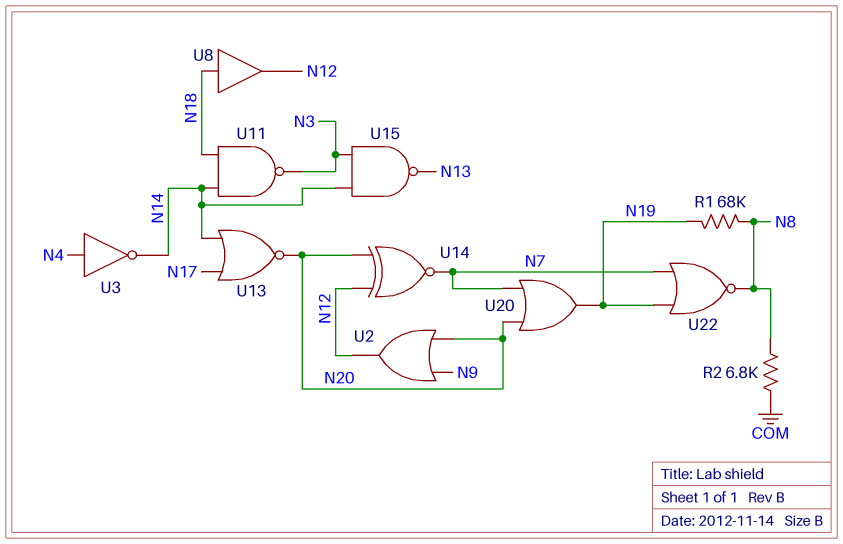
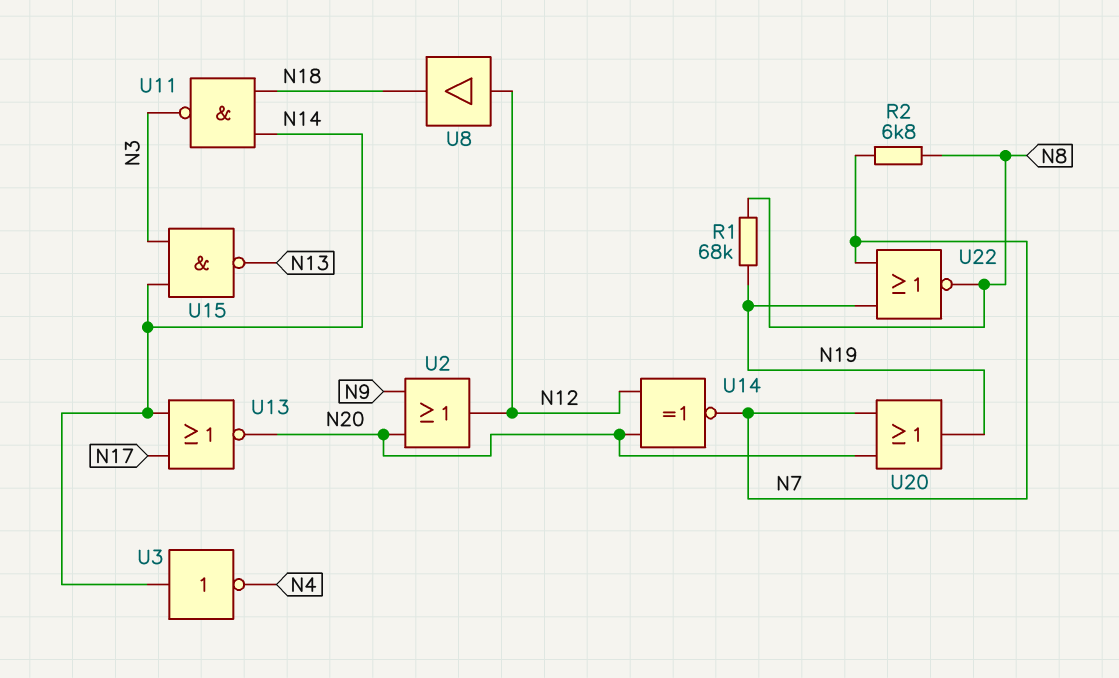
R2: 6.8k (COM, N8) -> 6.8k (N7, N8)
U3: NOT (in N4, out N14) -> NOT (in N14, out N4)
U8: buffer (in N18, out N12) -> buffer (in N12, out N18)

